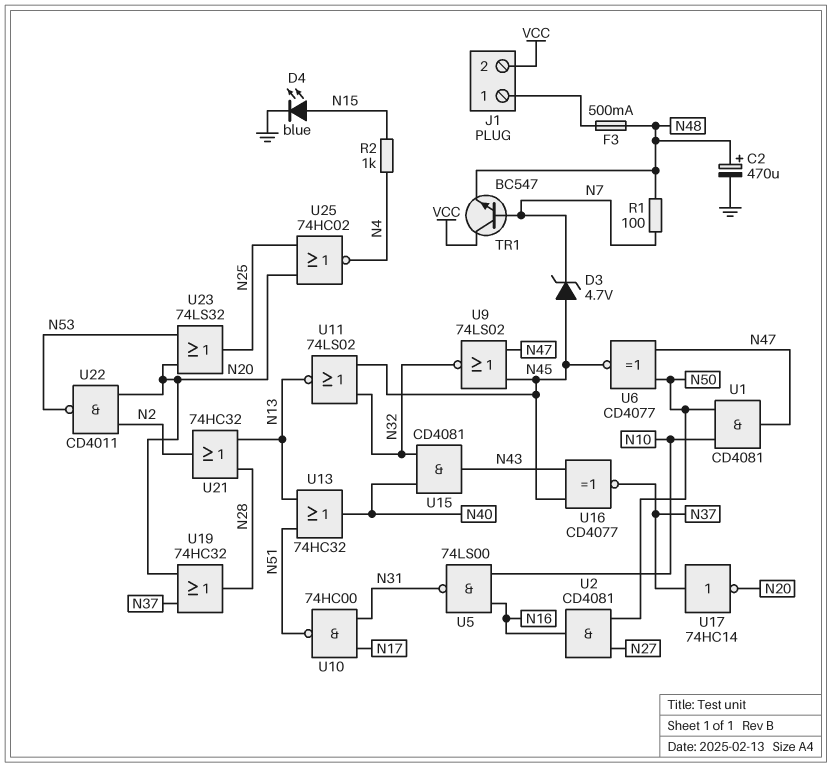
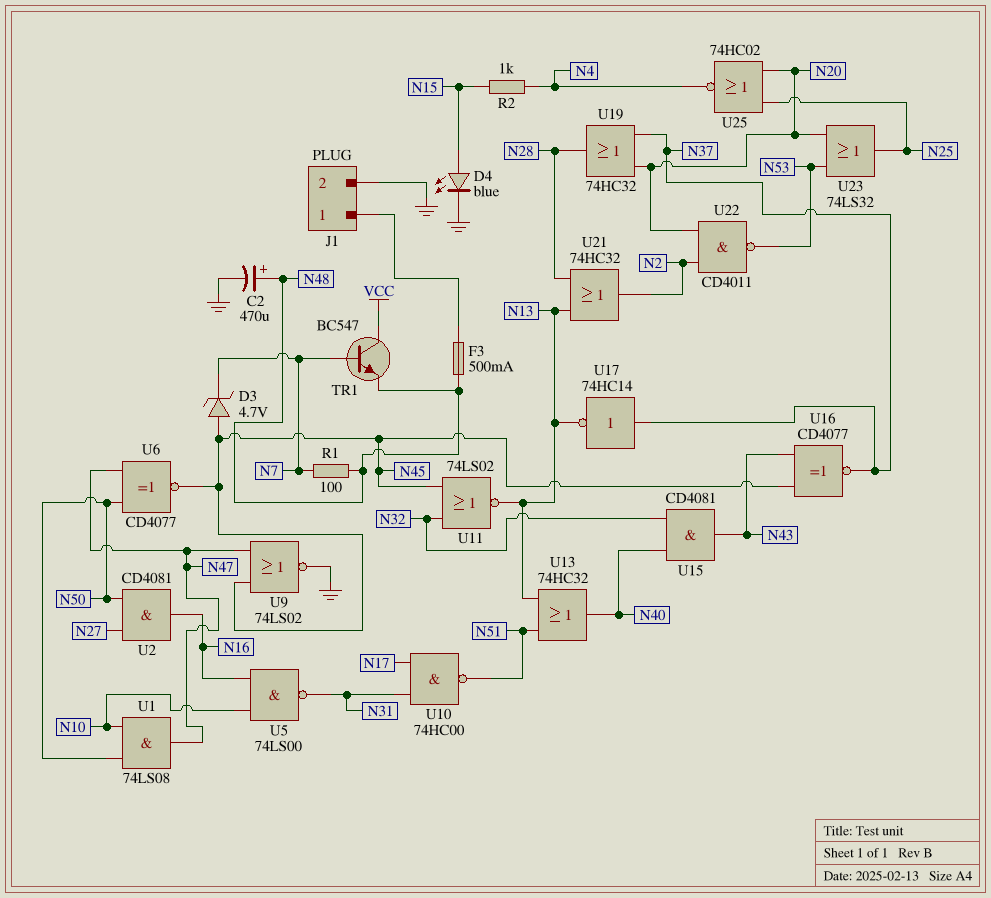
J1 pin 2: VCC -> GND
U1: AND CD4081 (in N10, in N50, out N47) -> AND 74LS08 (in N10, in N50, out N47)
U9: NOR 74LS02 (in N45, in N47, out N32) -> NOR 74LS02 (in N45, in N47, out GND)
U17: NOT 74HC14 (in N37, out N20) -> NOT 74HC14 (in N37, out N13)

